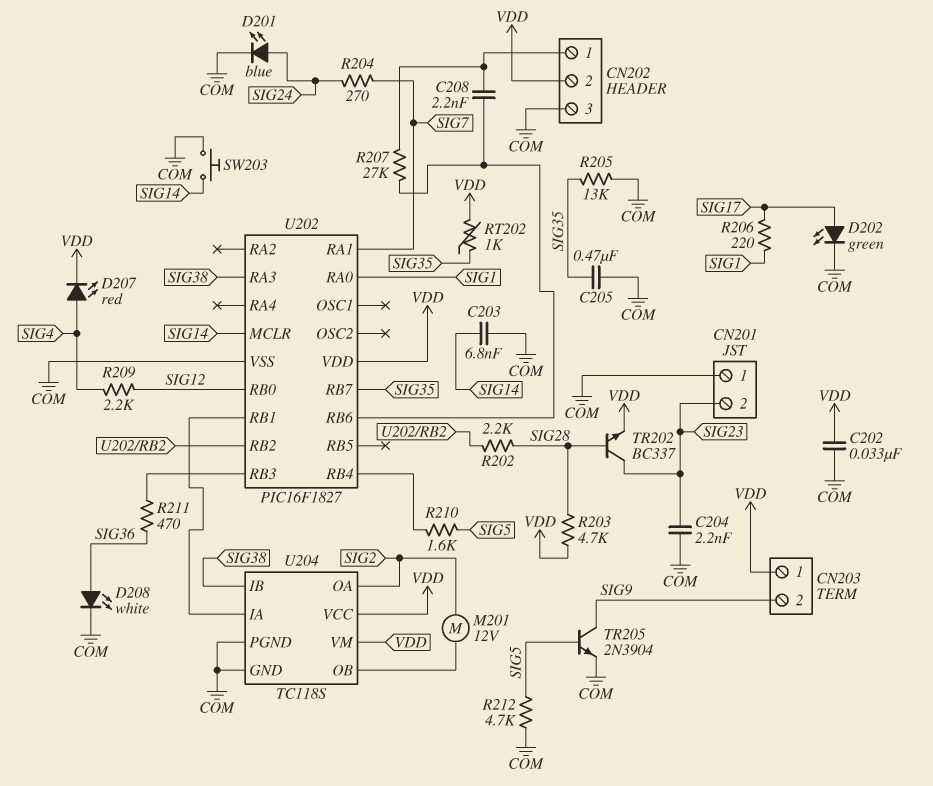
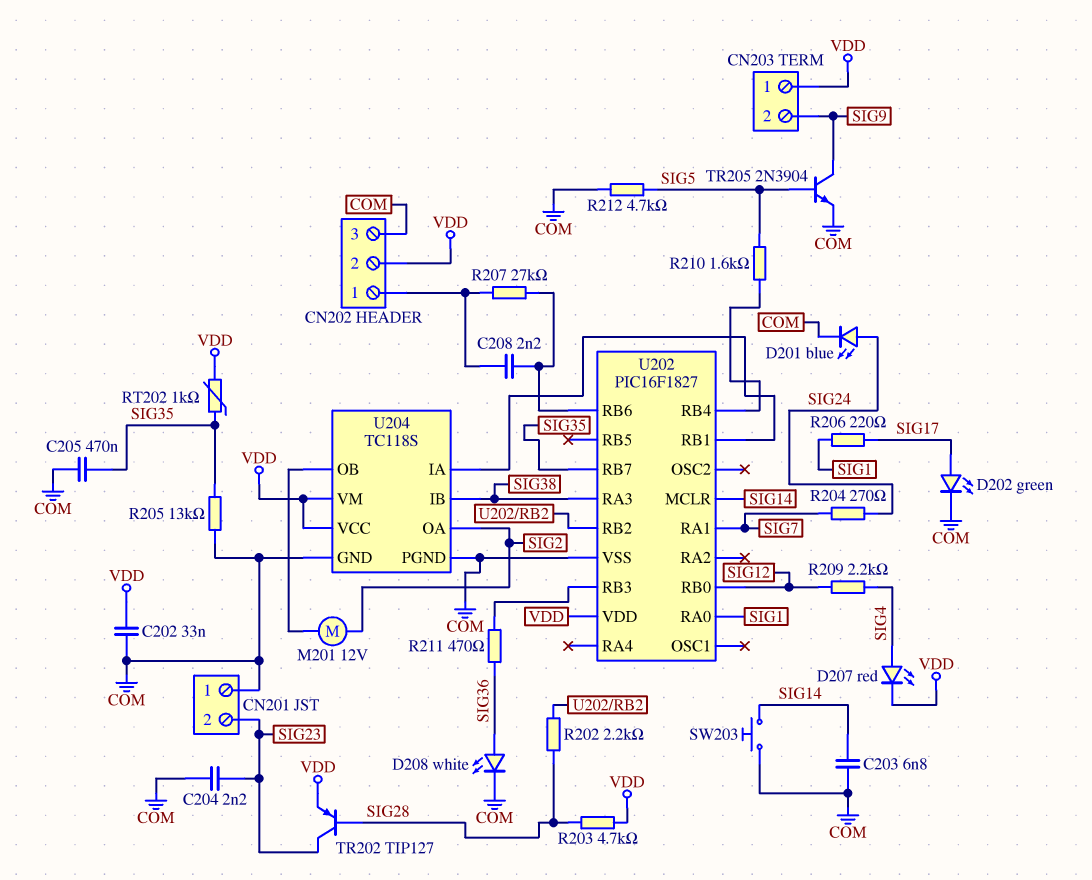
TR202: NPN BC337 (B SIG28, C SIG23, E VDD) -> PNP TIP127 (B SIG28, C SIG23, E VDD)

